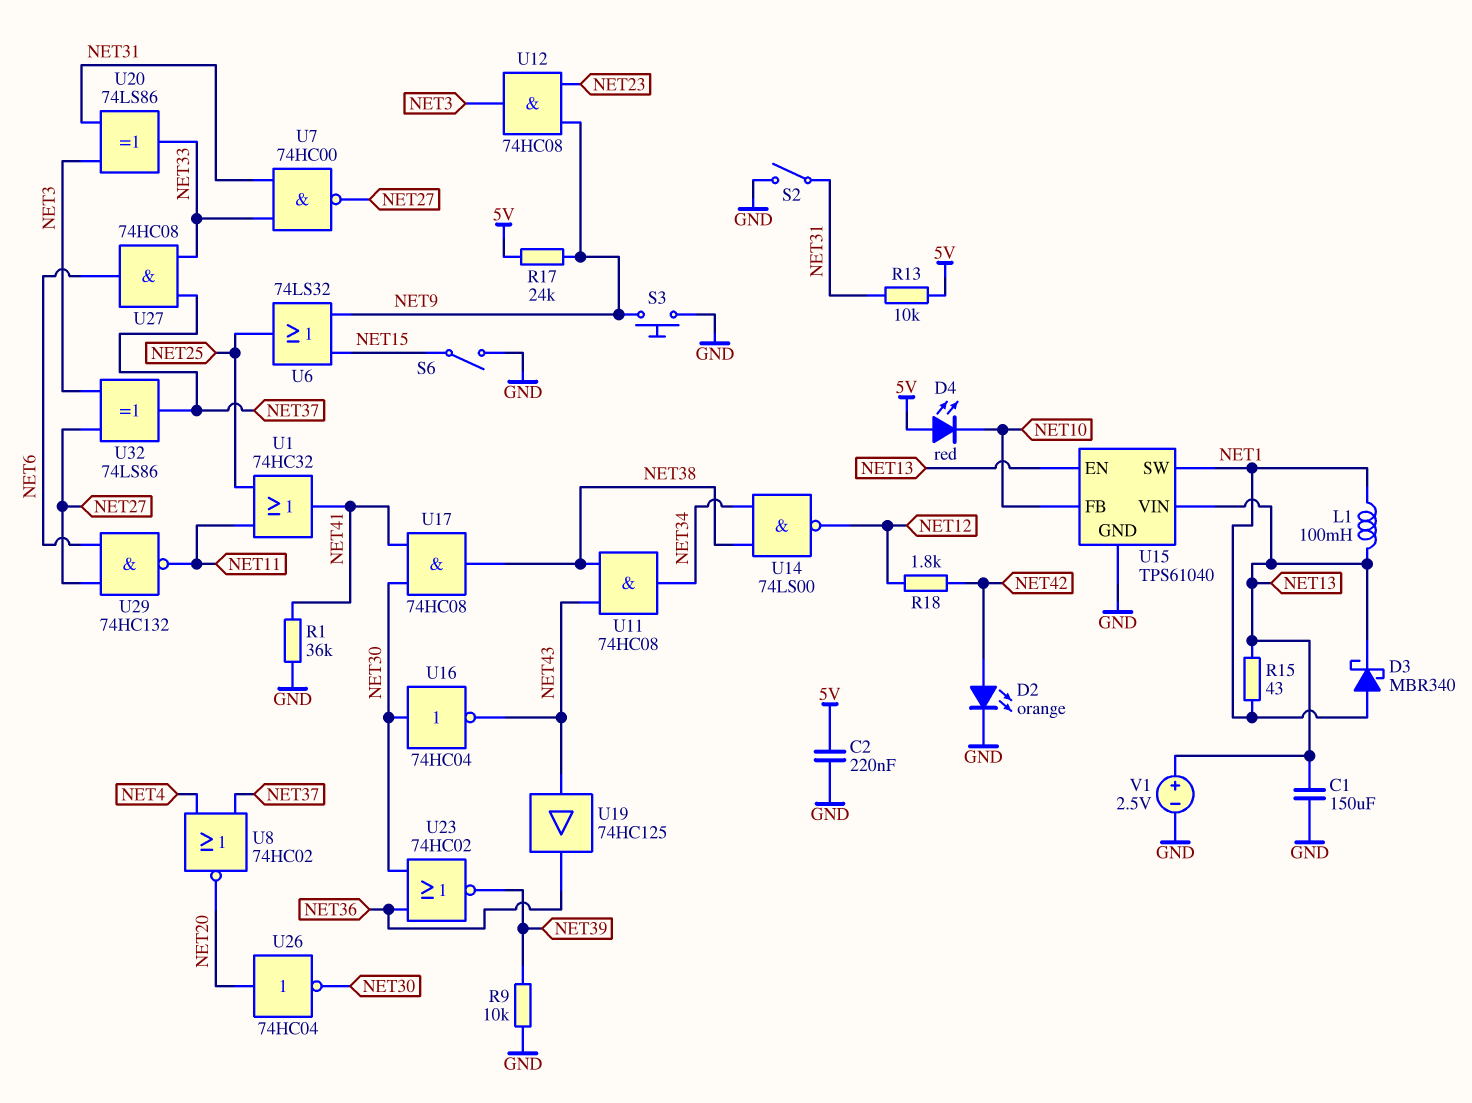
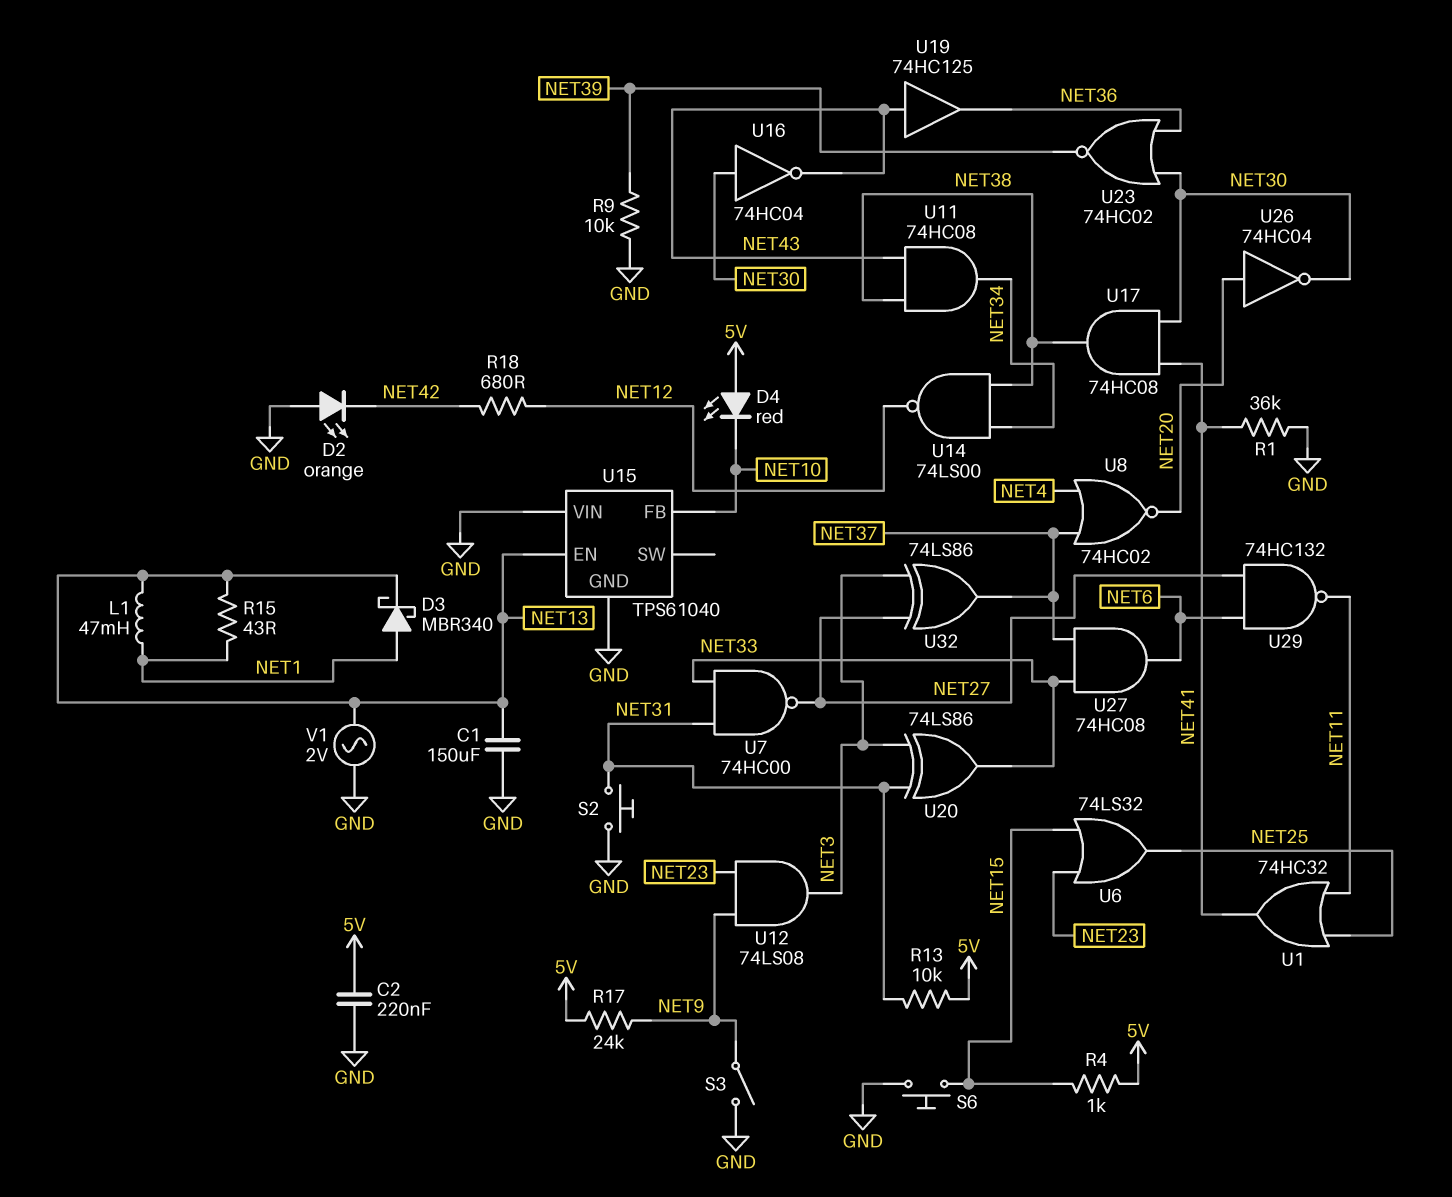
D2: LED orange (A NET42, K GND) -> LED orange (A GND, K NET42)
L1: 100mH (NET1, NET13) -> 47mH (NET1, NET13)
R4: none -> 1k (5V, NET15)
R18: 1.8k (NET12, NET42) -> 680 (NET12, NET42)
S2: switch (GND, NET31) -> button (GND, NET31)
S3: button (GND, NET9) -> switch (GND, NET9)
S6: switch (GND, NET15) -> button (GND, NET15)
U6: OR 74LS32 (in NET9, in NET15, out NET25) -> OR 74LS32 (in NET15, in NET23, out NET25)
U12: AND 74HC08 (in NET9, in NET23, out NET3) -> AND 74LS08 (in NET9, in NET23, out NET3)
U15 pin SW: NET1 -> none
U15 pin VIN: NET13 -> GND
V1: 2.5V (plus NET13, minus GND) -> AC 2V (GND, NET13)

